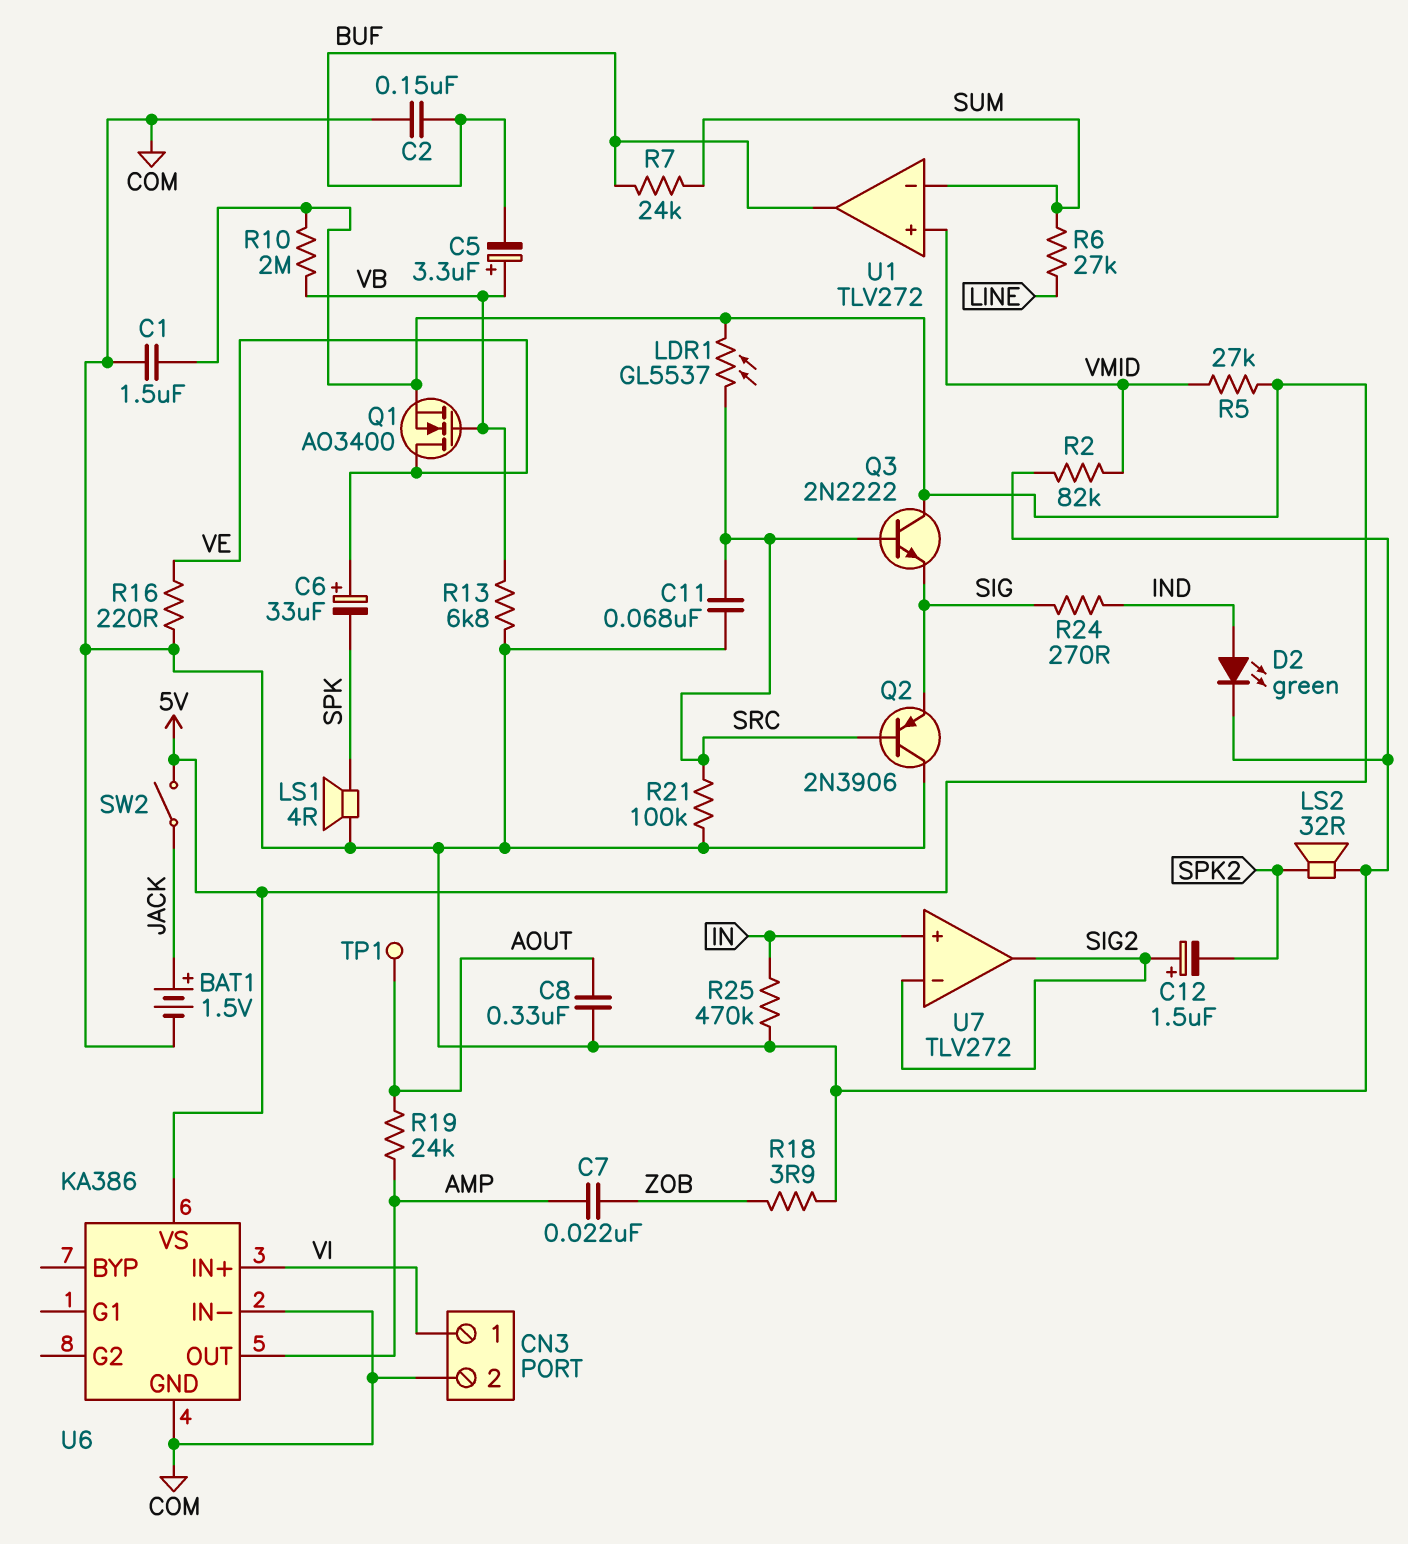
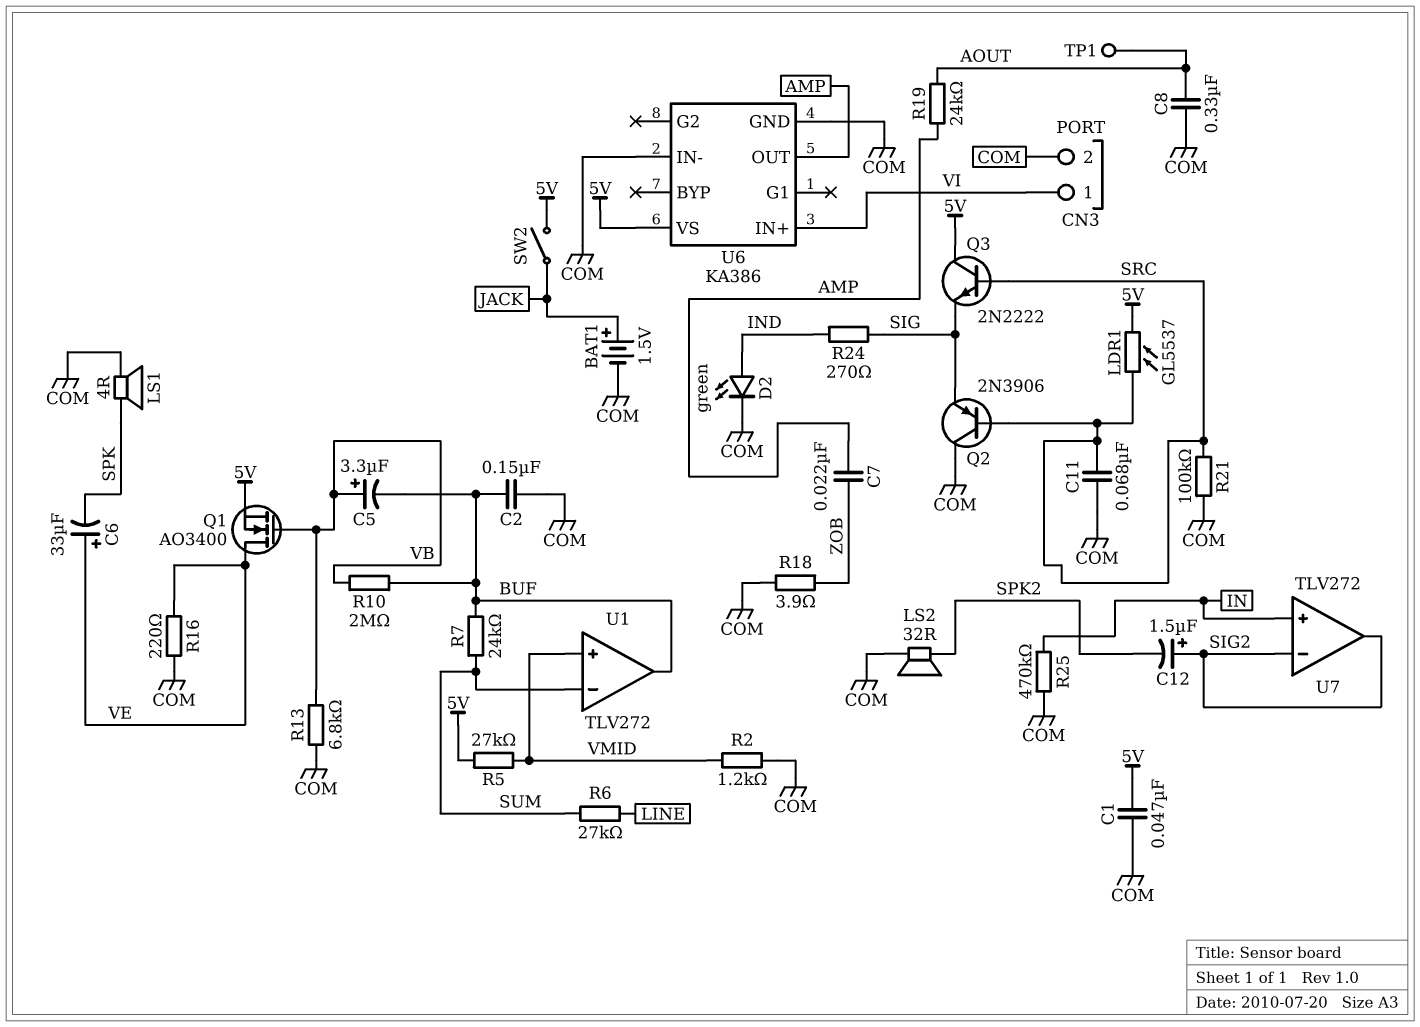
C1: 1.5uF (5V, COM) -> 47nF (5V, COM)
R2: 82k (COM, VMID) -> 1.2k (COM, VMID)
R10: 2M (5V, VB) -> 2M (BUF, VB)

